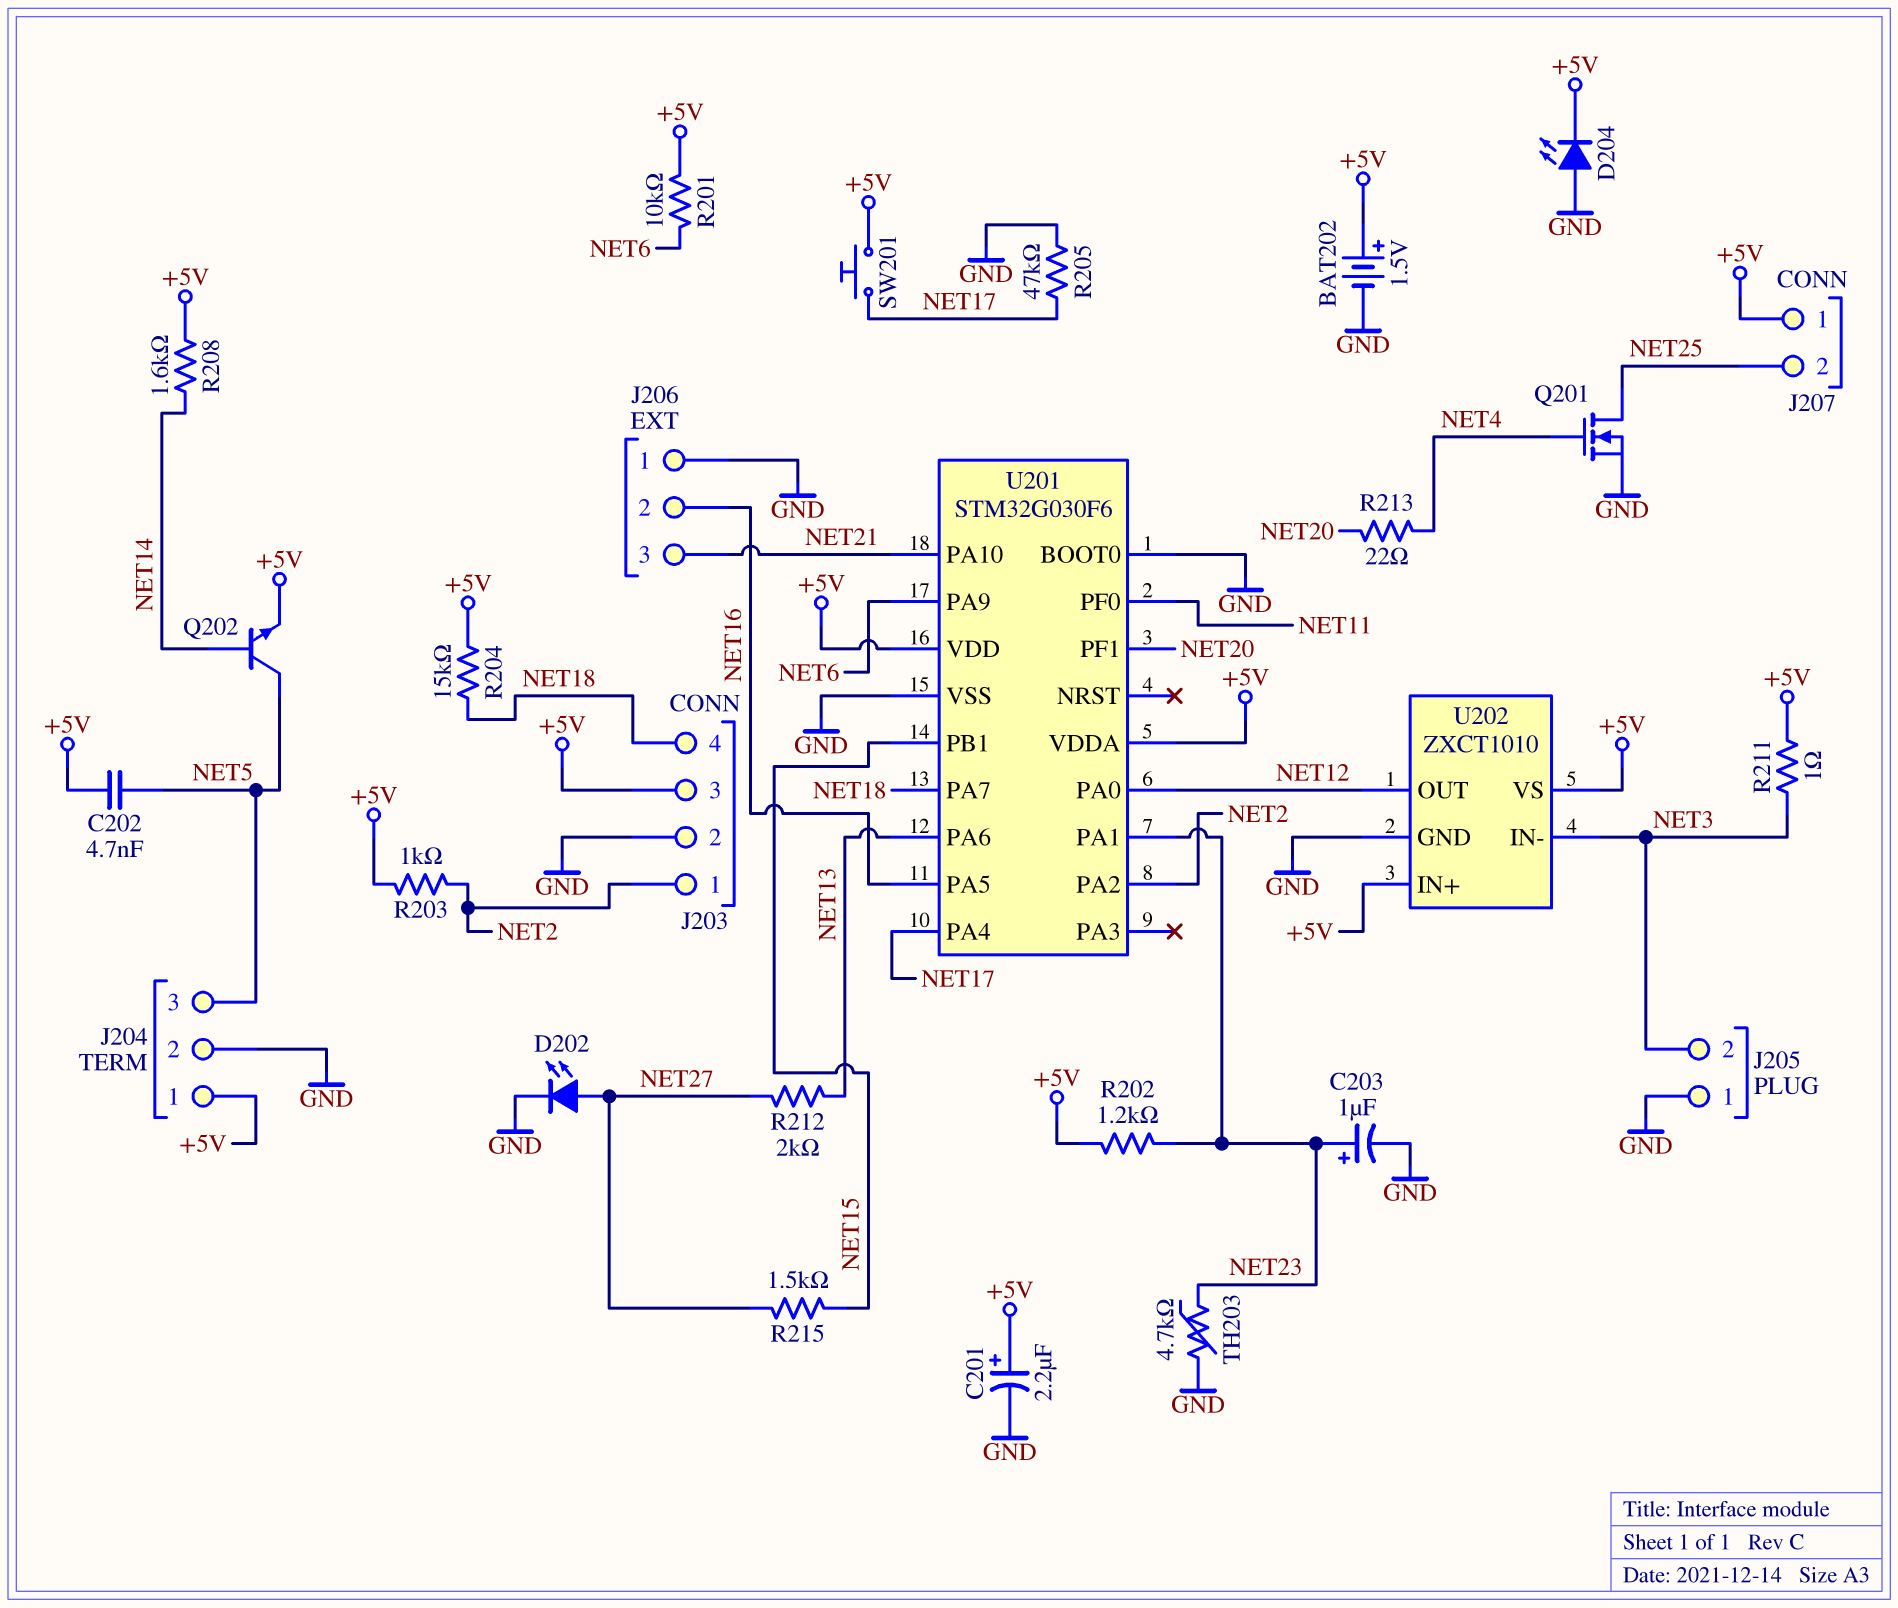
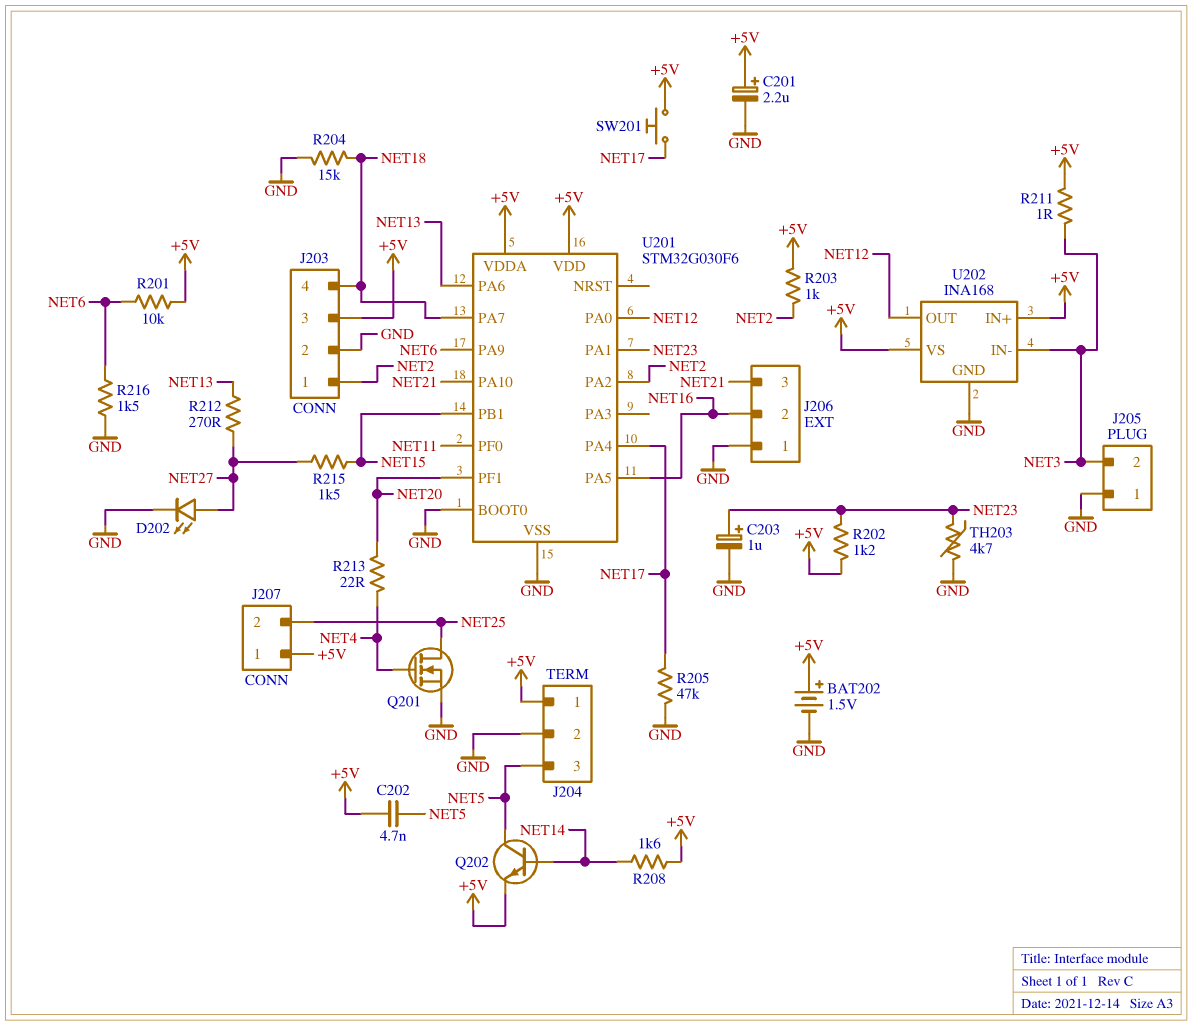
D204: LED (A GND, K +5V) -> none
R204: 15k (+5V, NET18) -> 15k (GND, NET18)
R212: 2k (NET13, NET27) -> 270 (NET13, NET27)
R216: none -> 1.5k (GND, NET6)
U202: ZXCT1010 -> INA168

